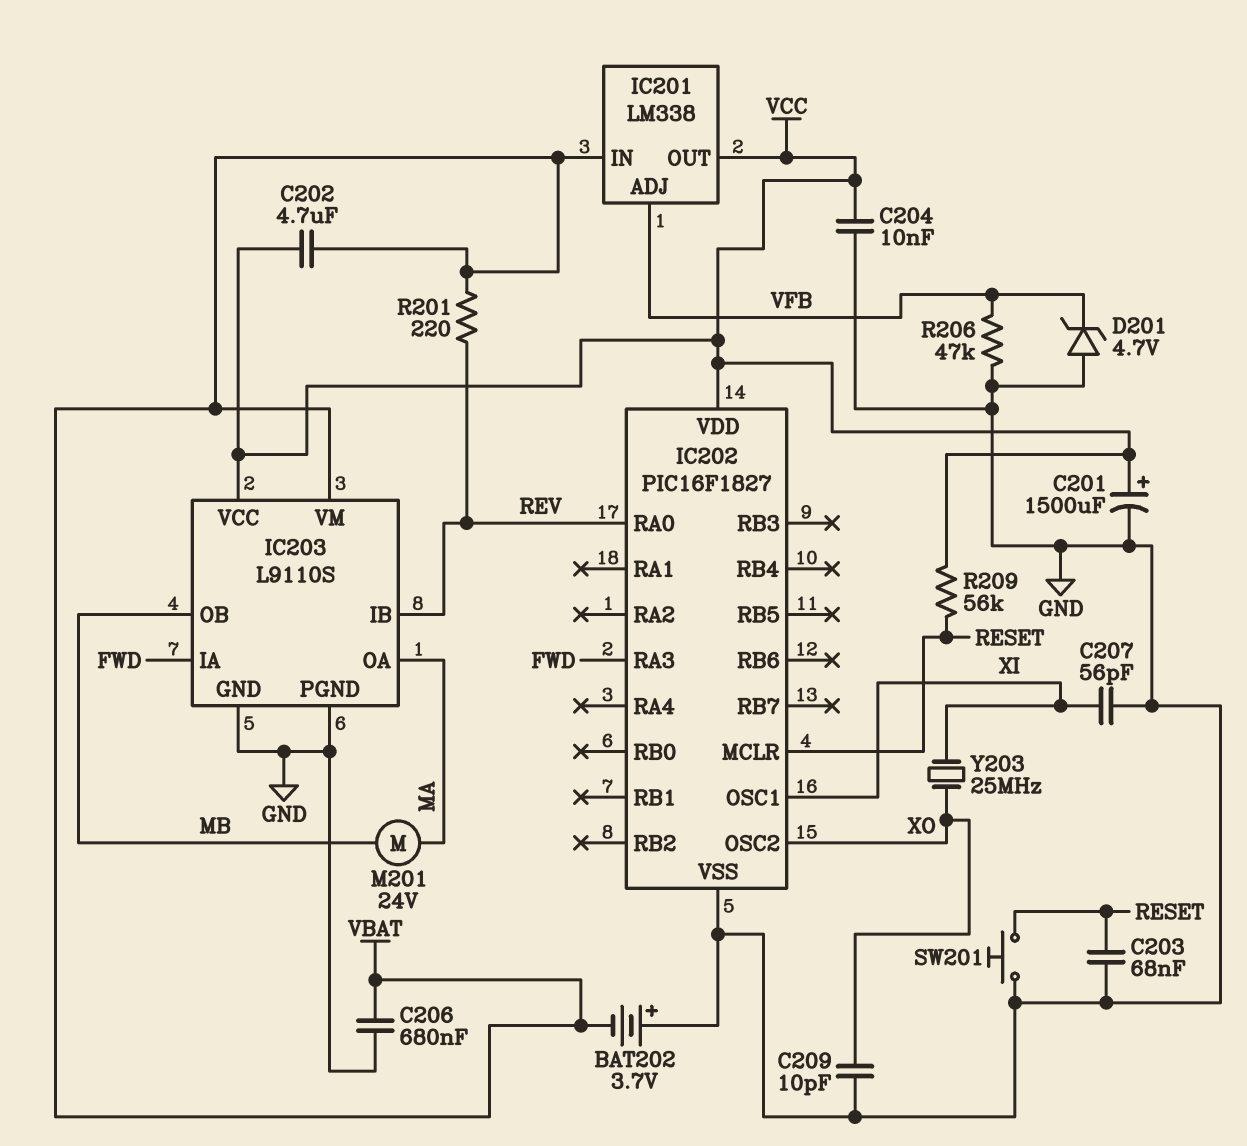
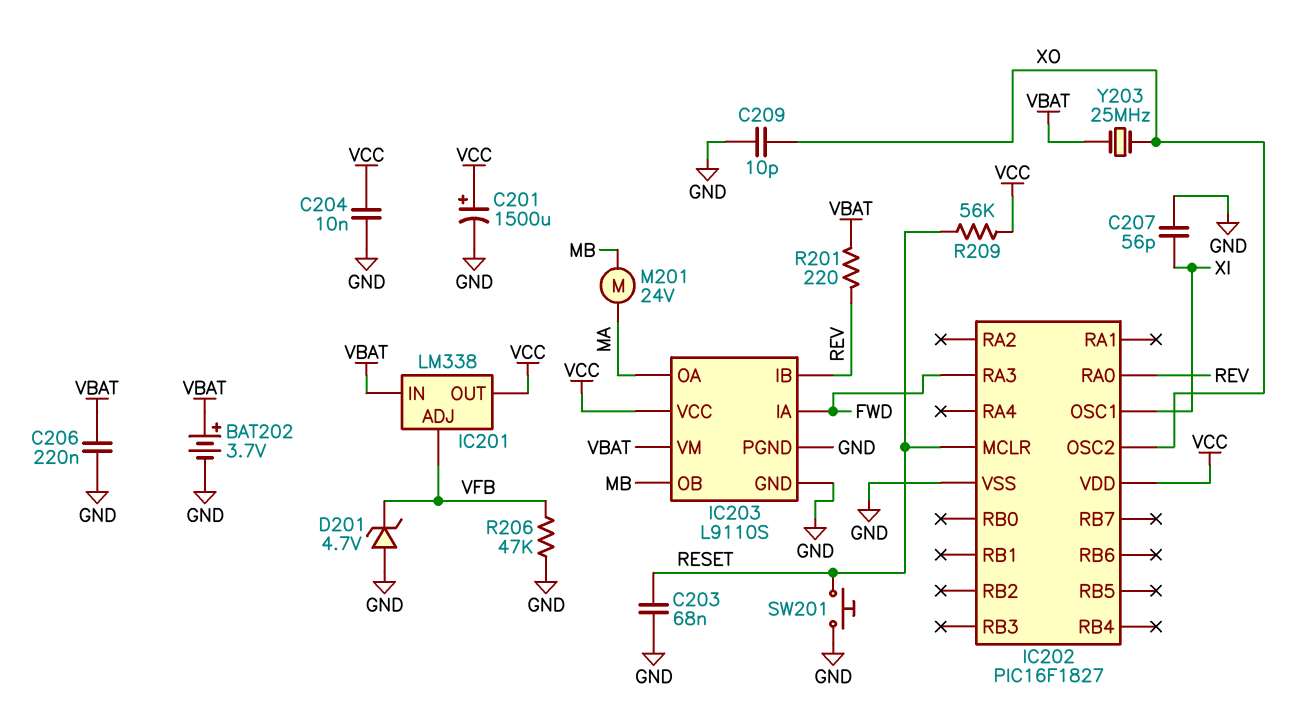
BAT202: 3.7V (plus GND, minus VBAT) -> 3.7V (plus VBAT, minus GND)
C202: 4.7uF (VBAT, VCC) -> none
C206: 680nF (GND, VBAT) -> 220nF (GND, VBAT)
Y203: 25MHz (XI, XO) -> 25MHz (VBAT, XO)

